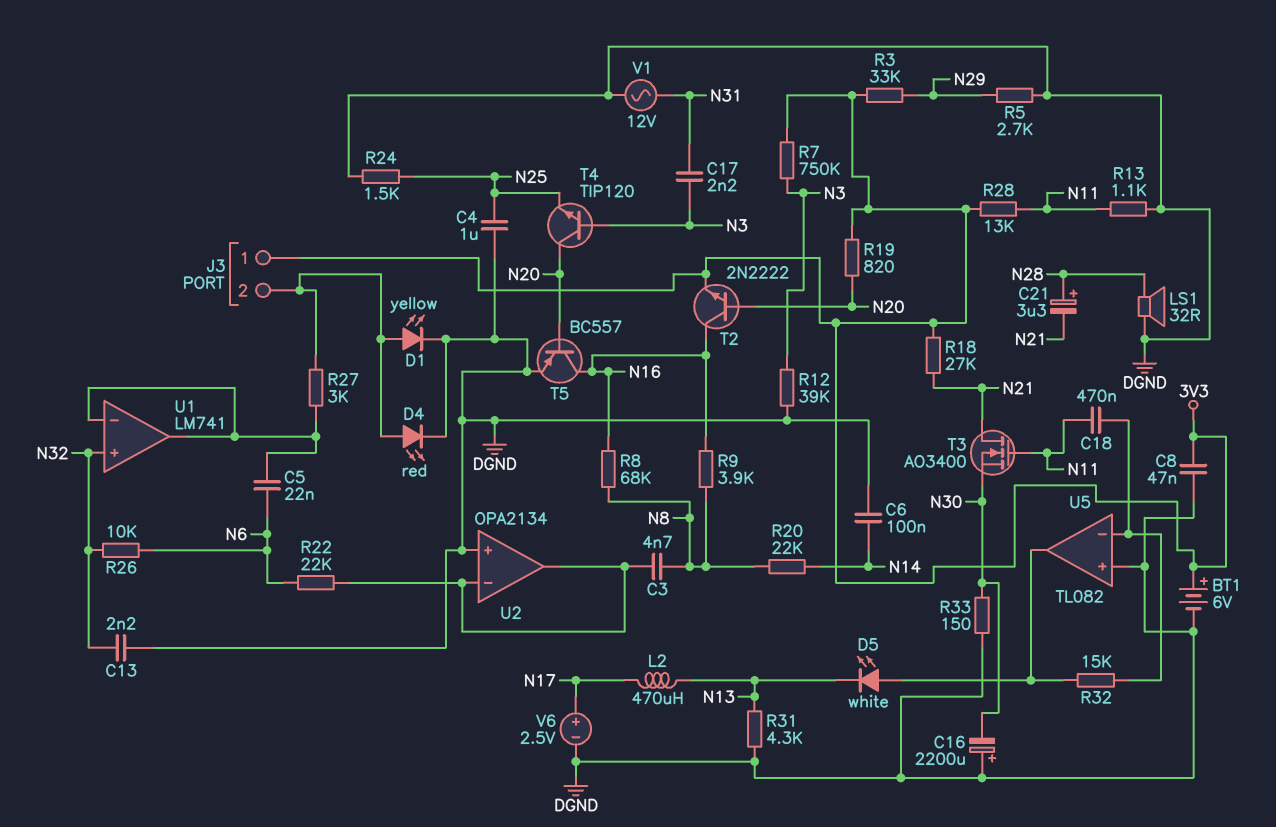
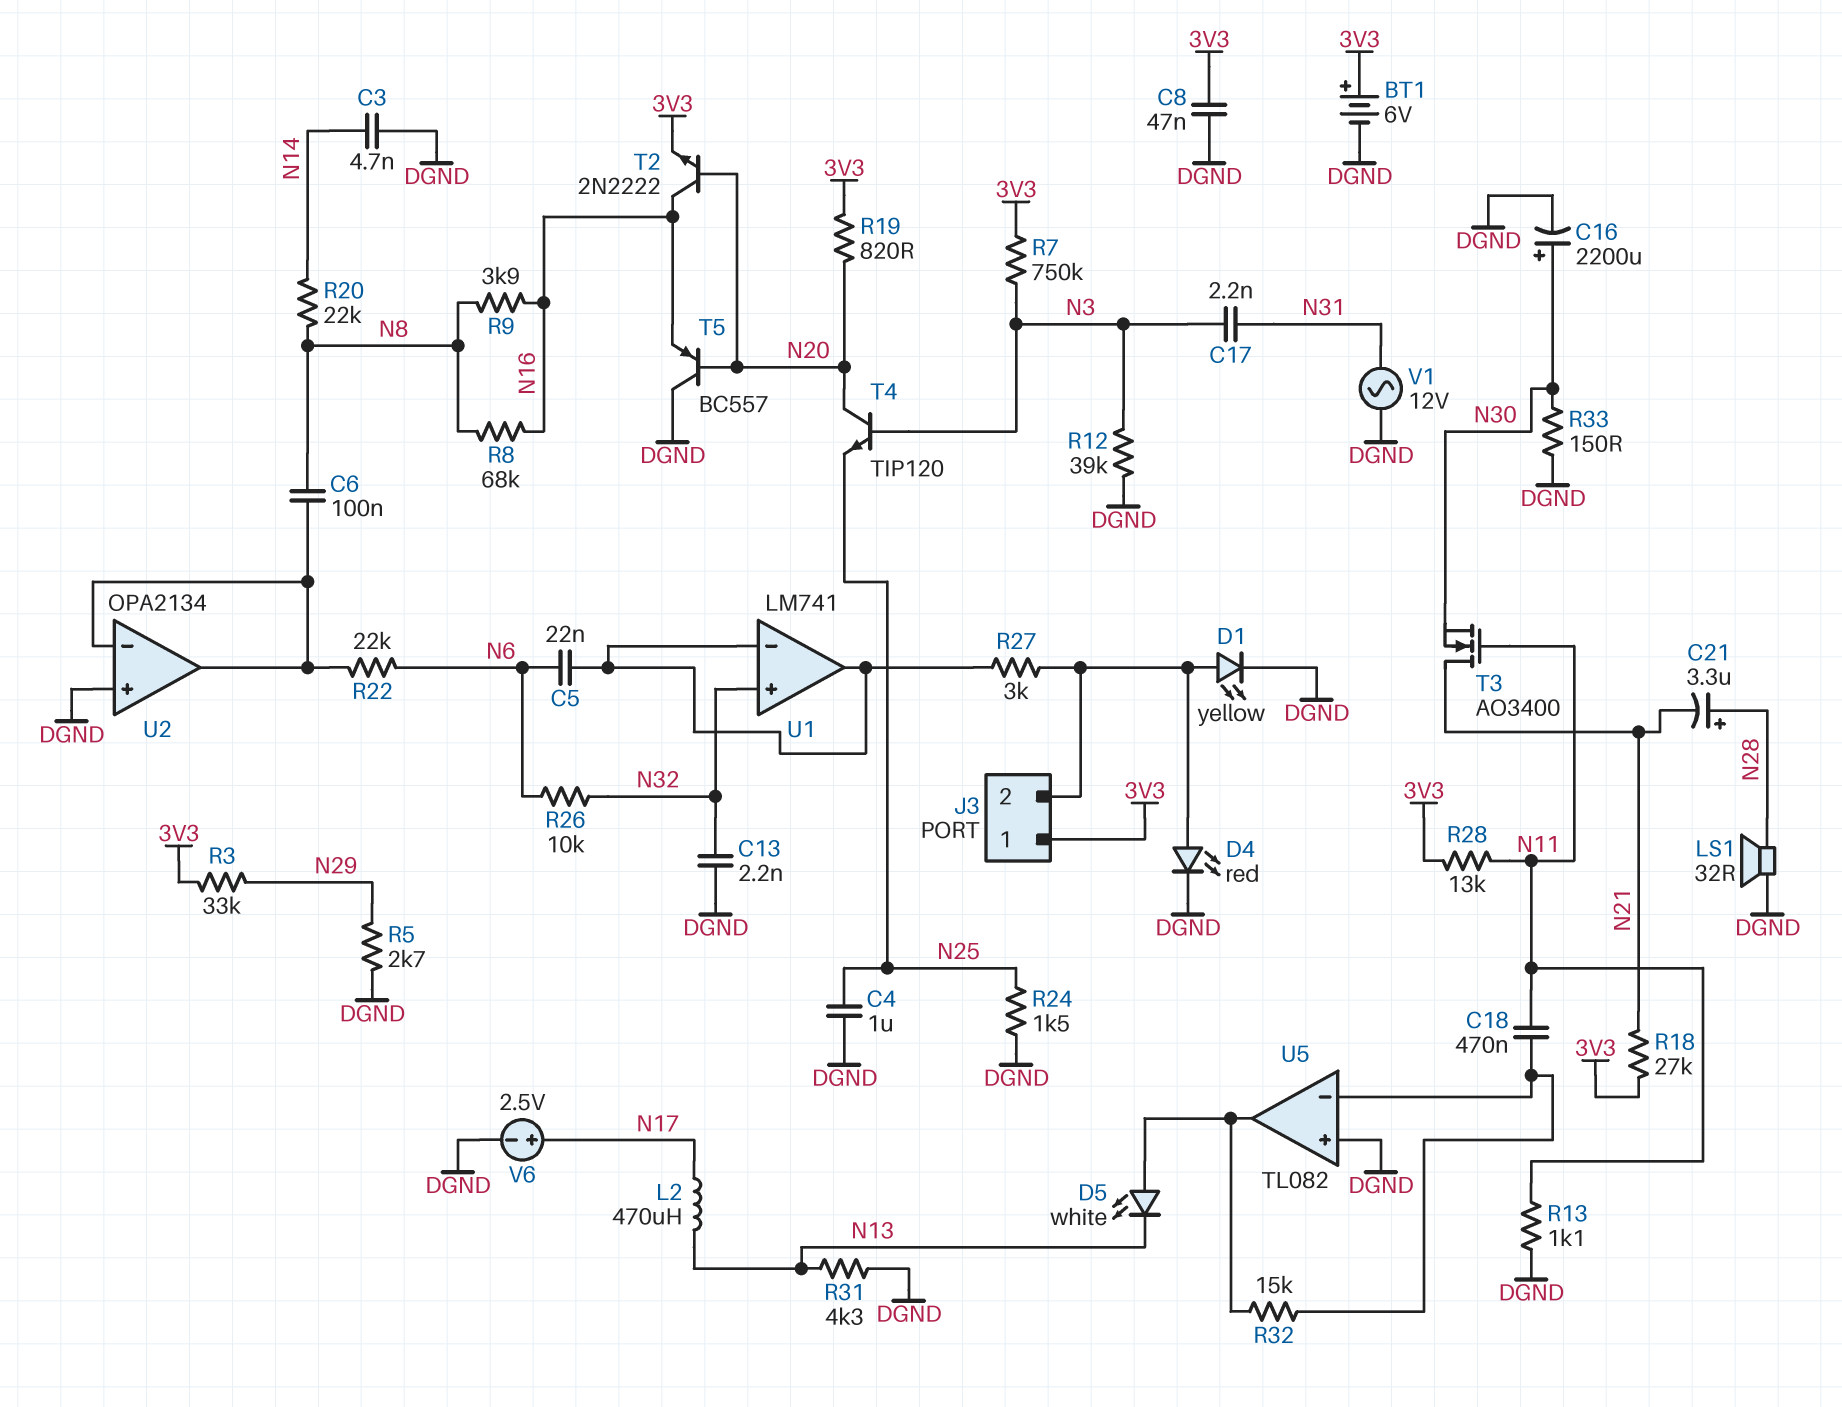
C3: 4.7nF (N8, U2/in-) -> 4.7nF (DGND, N14)
C6: 100nF (DGND, N14) -> 100nF (N8, U2/in-)
C16: 2200uF (plus DGND, minus N30) -> 2200uF (plus N30, minus DGND)
T5: PNP BC557 (B N20, C N16, E DGND) -> PNP BC557 (B N20, C DGND, E N16)

